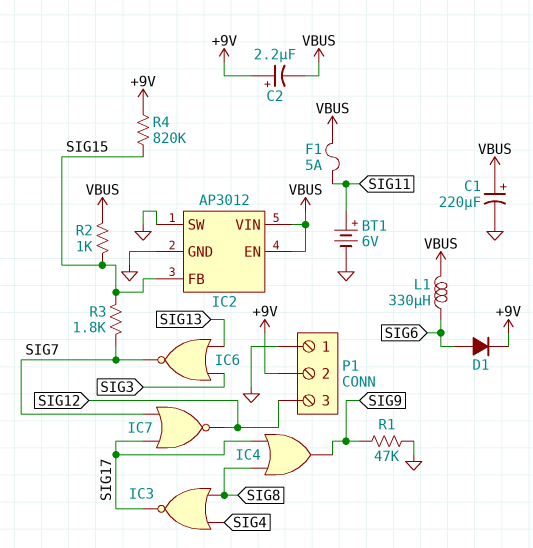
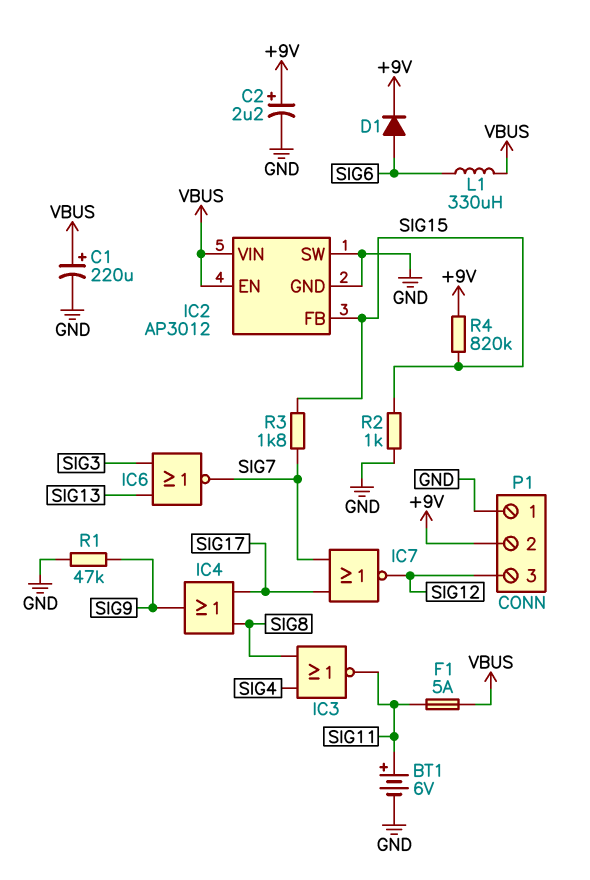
C2: 2.2uF (plus +9V, minus VBUS) -> 2.2uF (plus +9V, minus GND)
IC3: NOR (in SIG4, in SIG8, out SIG17) -> NOR (in SIG4, in SIG8, out SIG11)
R2: 1k (SIG15, VBUS) -> 1k (GND, SIG15)

